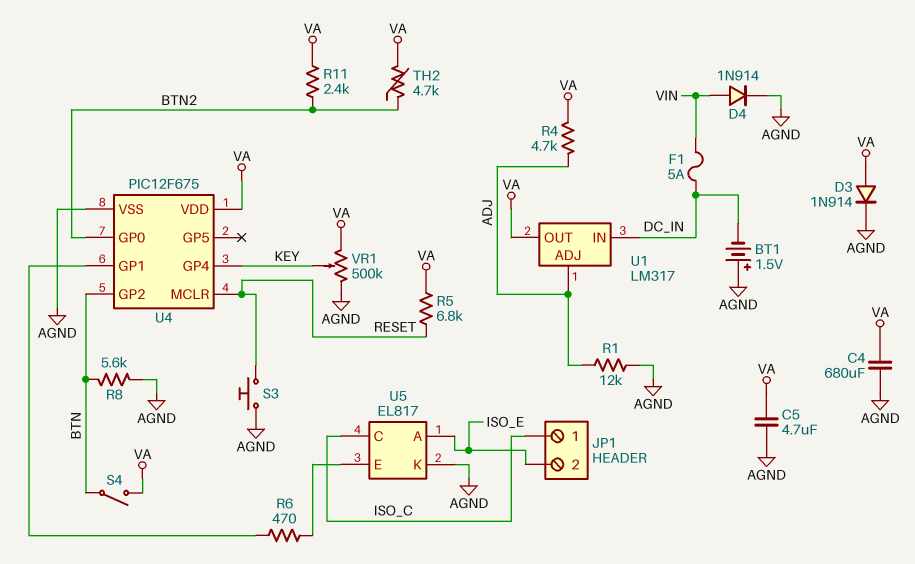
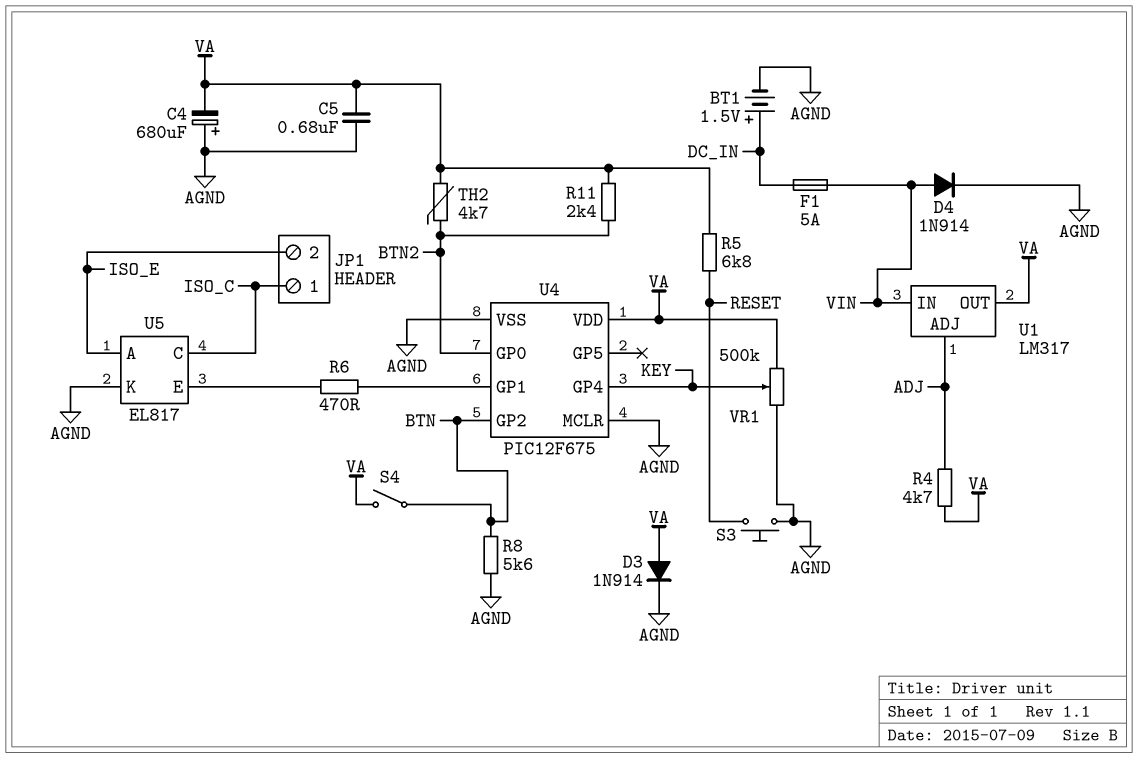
BT1: 1.5V (plus AGND, minus DC_IN) -> 1.5V (plus DC_IN, minus AGND)
C4: 680uF (AGND, VA) -> 680uF (plus AGND, minus VA)
C5: 4.7uF (AGND, VA) -> 680nF (AGND, VA)
R1: 12k (ADJ, AGND) -> none
U1 pin IN: DC_IN -> VIN
U4 pin MCLR: RESET -> AGND

